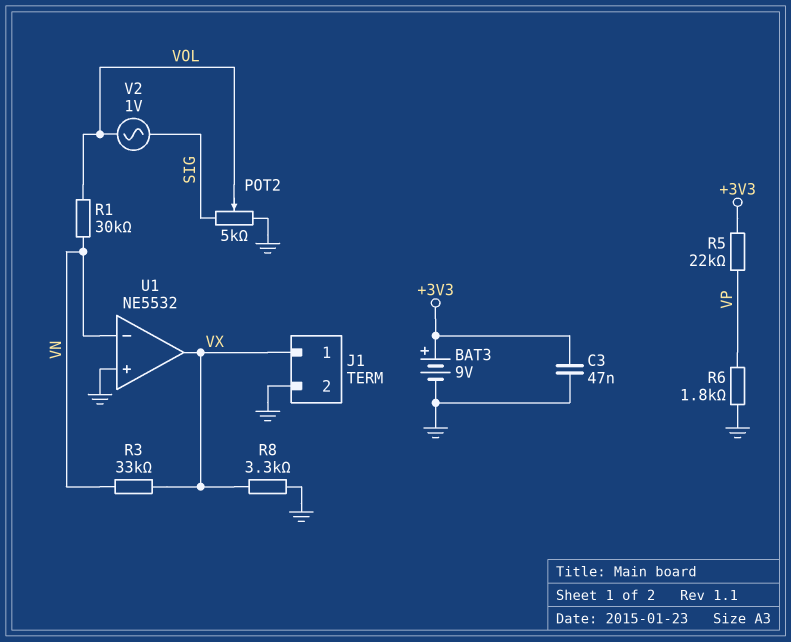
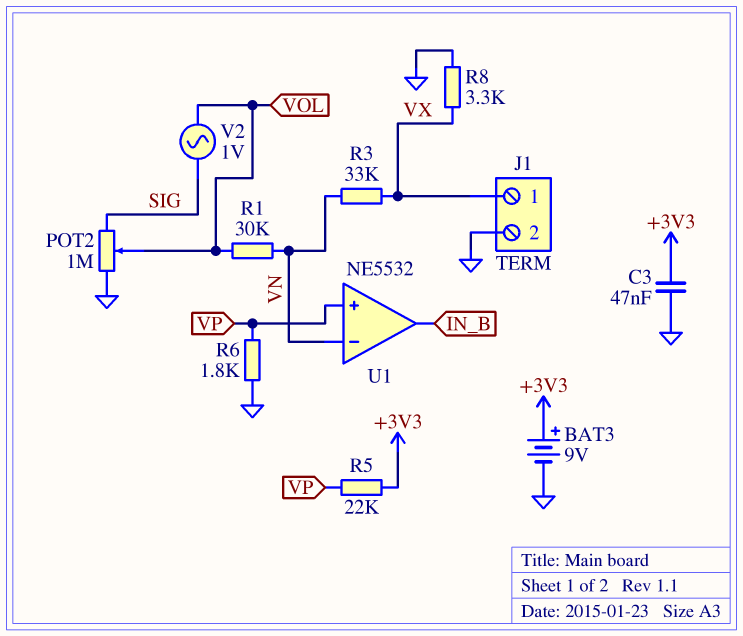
POT2: 5k (GND, SIG, wiper VOL) -> 1M (GND, SIG, wiper VOL)
U1 pin in+: GND -> VP
U1 pin out: VX -> IN_B

